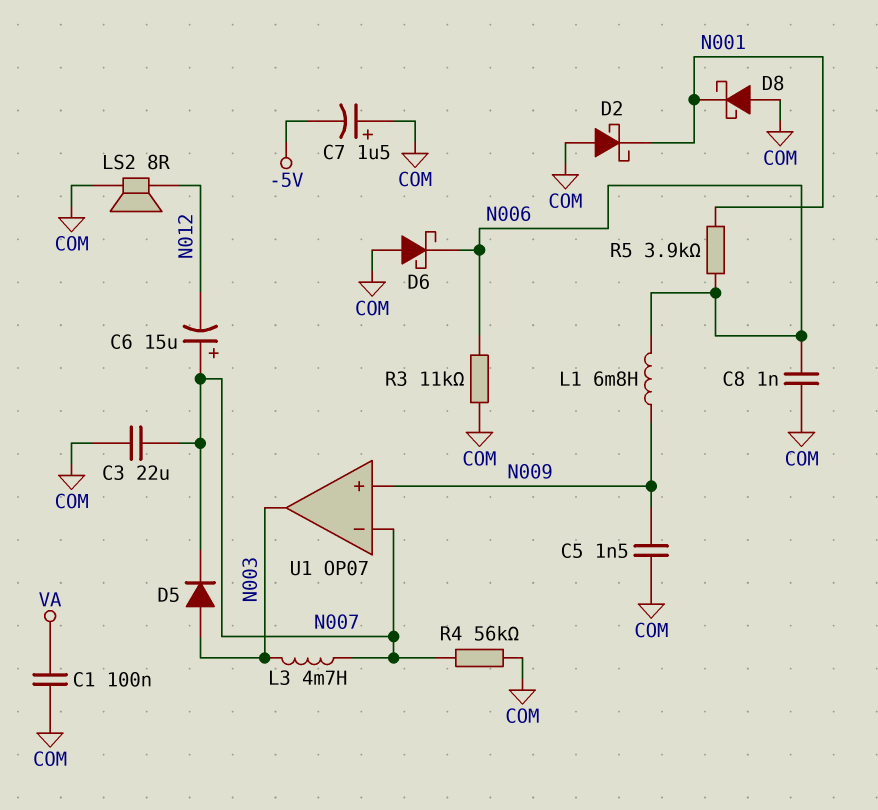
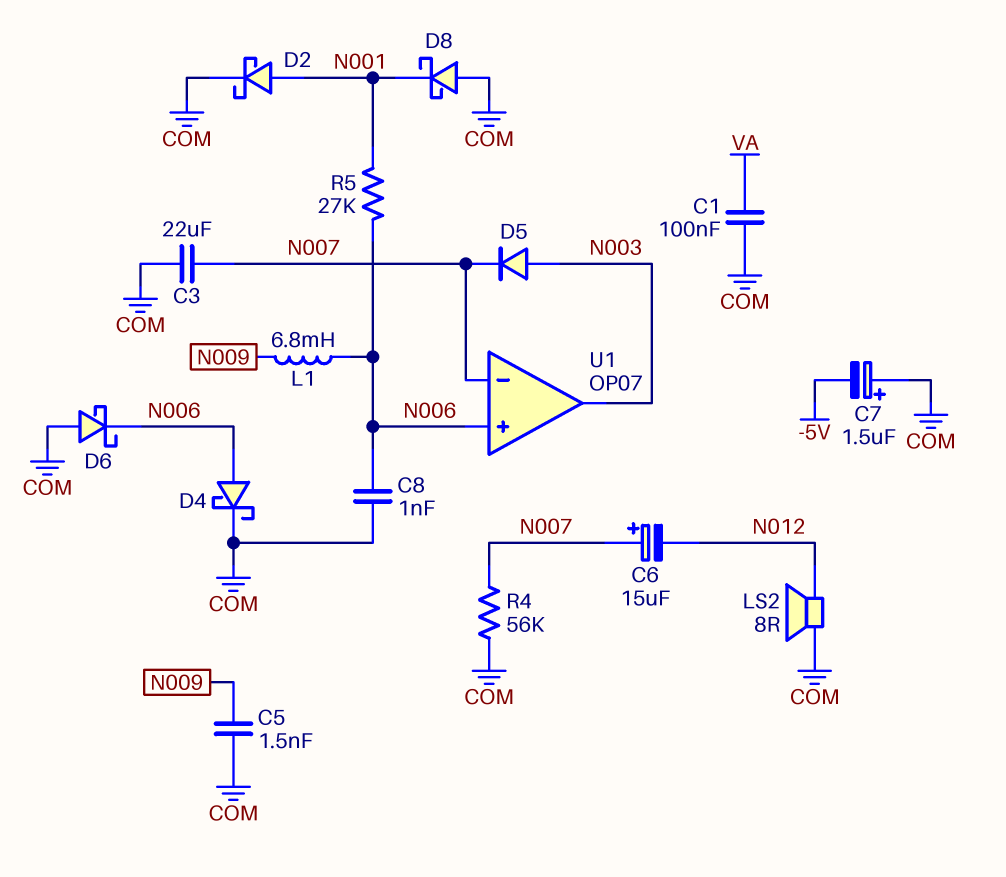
D2: schottky (A COM, K N001) -> schottky (A N001, K COM)
D4: none -> schottky (A N006, K COM)
L3: 4.7mH (N003, N007) -> none
R3: 11k (COM, N006) -> none
R5: 3.9k (N001, N006) -> 27k (N001, N006)
U1 pin in+: N009 -> N006

